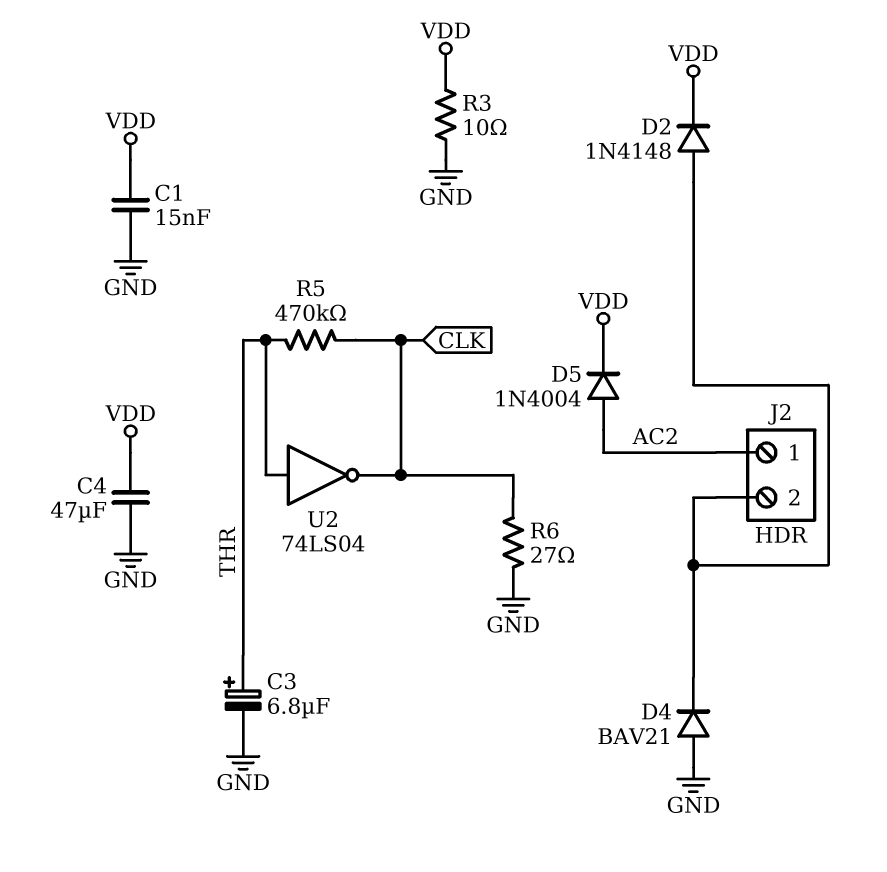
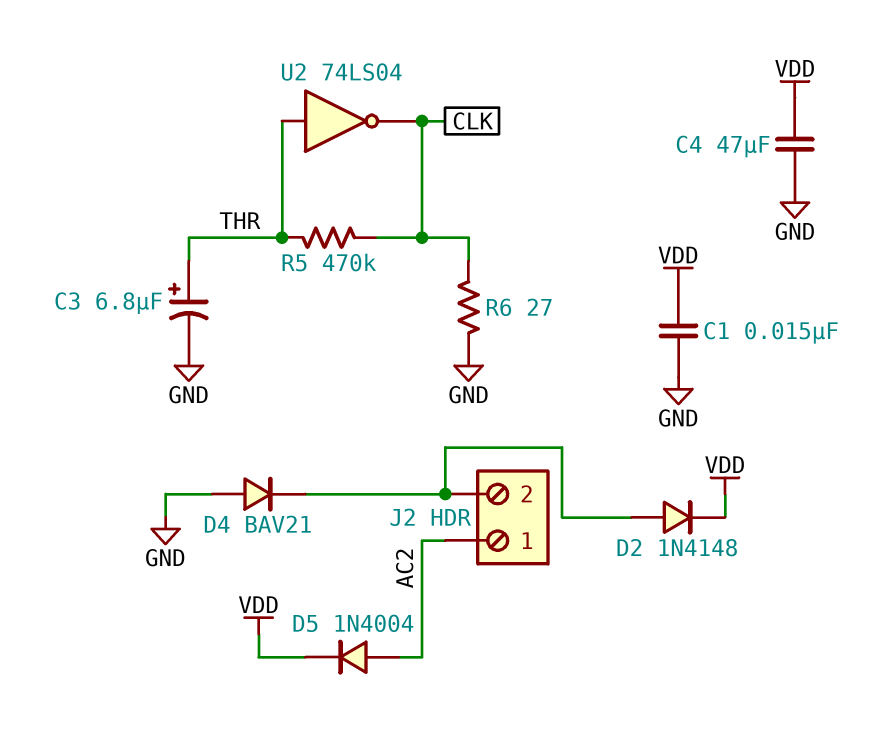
R3: 10 (GND, VDD) -> none

